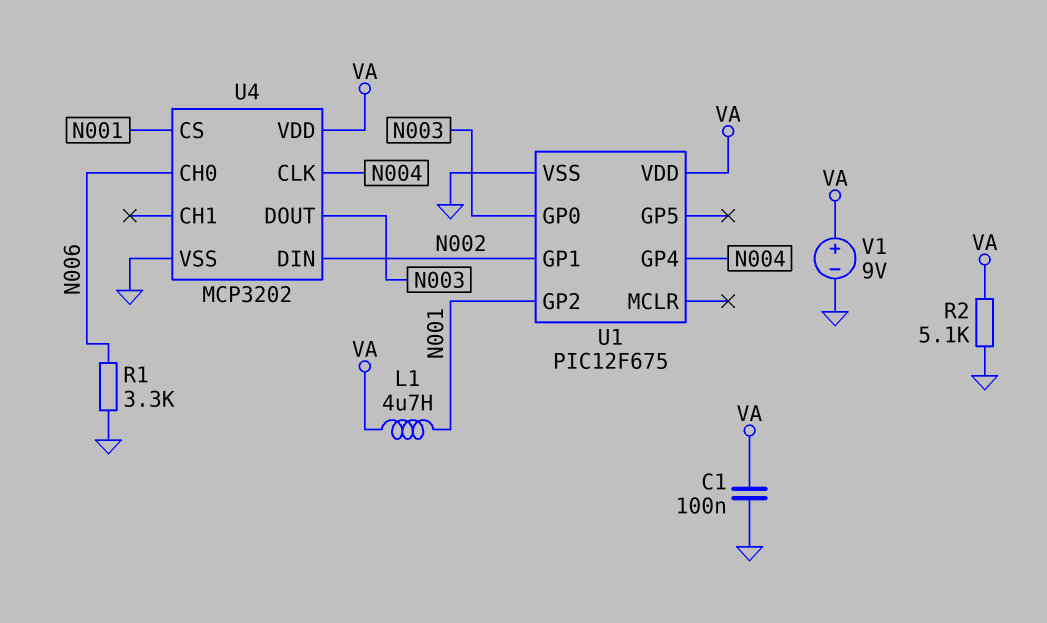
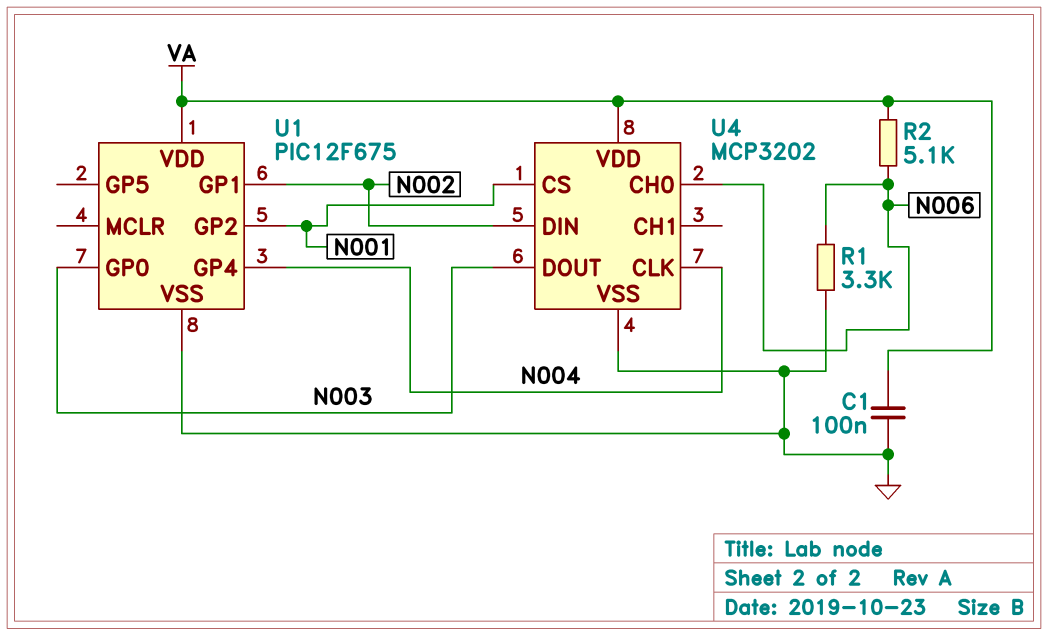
L1: 4.7uH (N001, VA) -> none
R2: 5.1k (GND, VA) -> 5.1k (N006, VA)
V1: 9V (plus VA, minus GND) -> none

